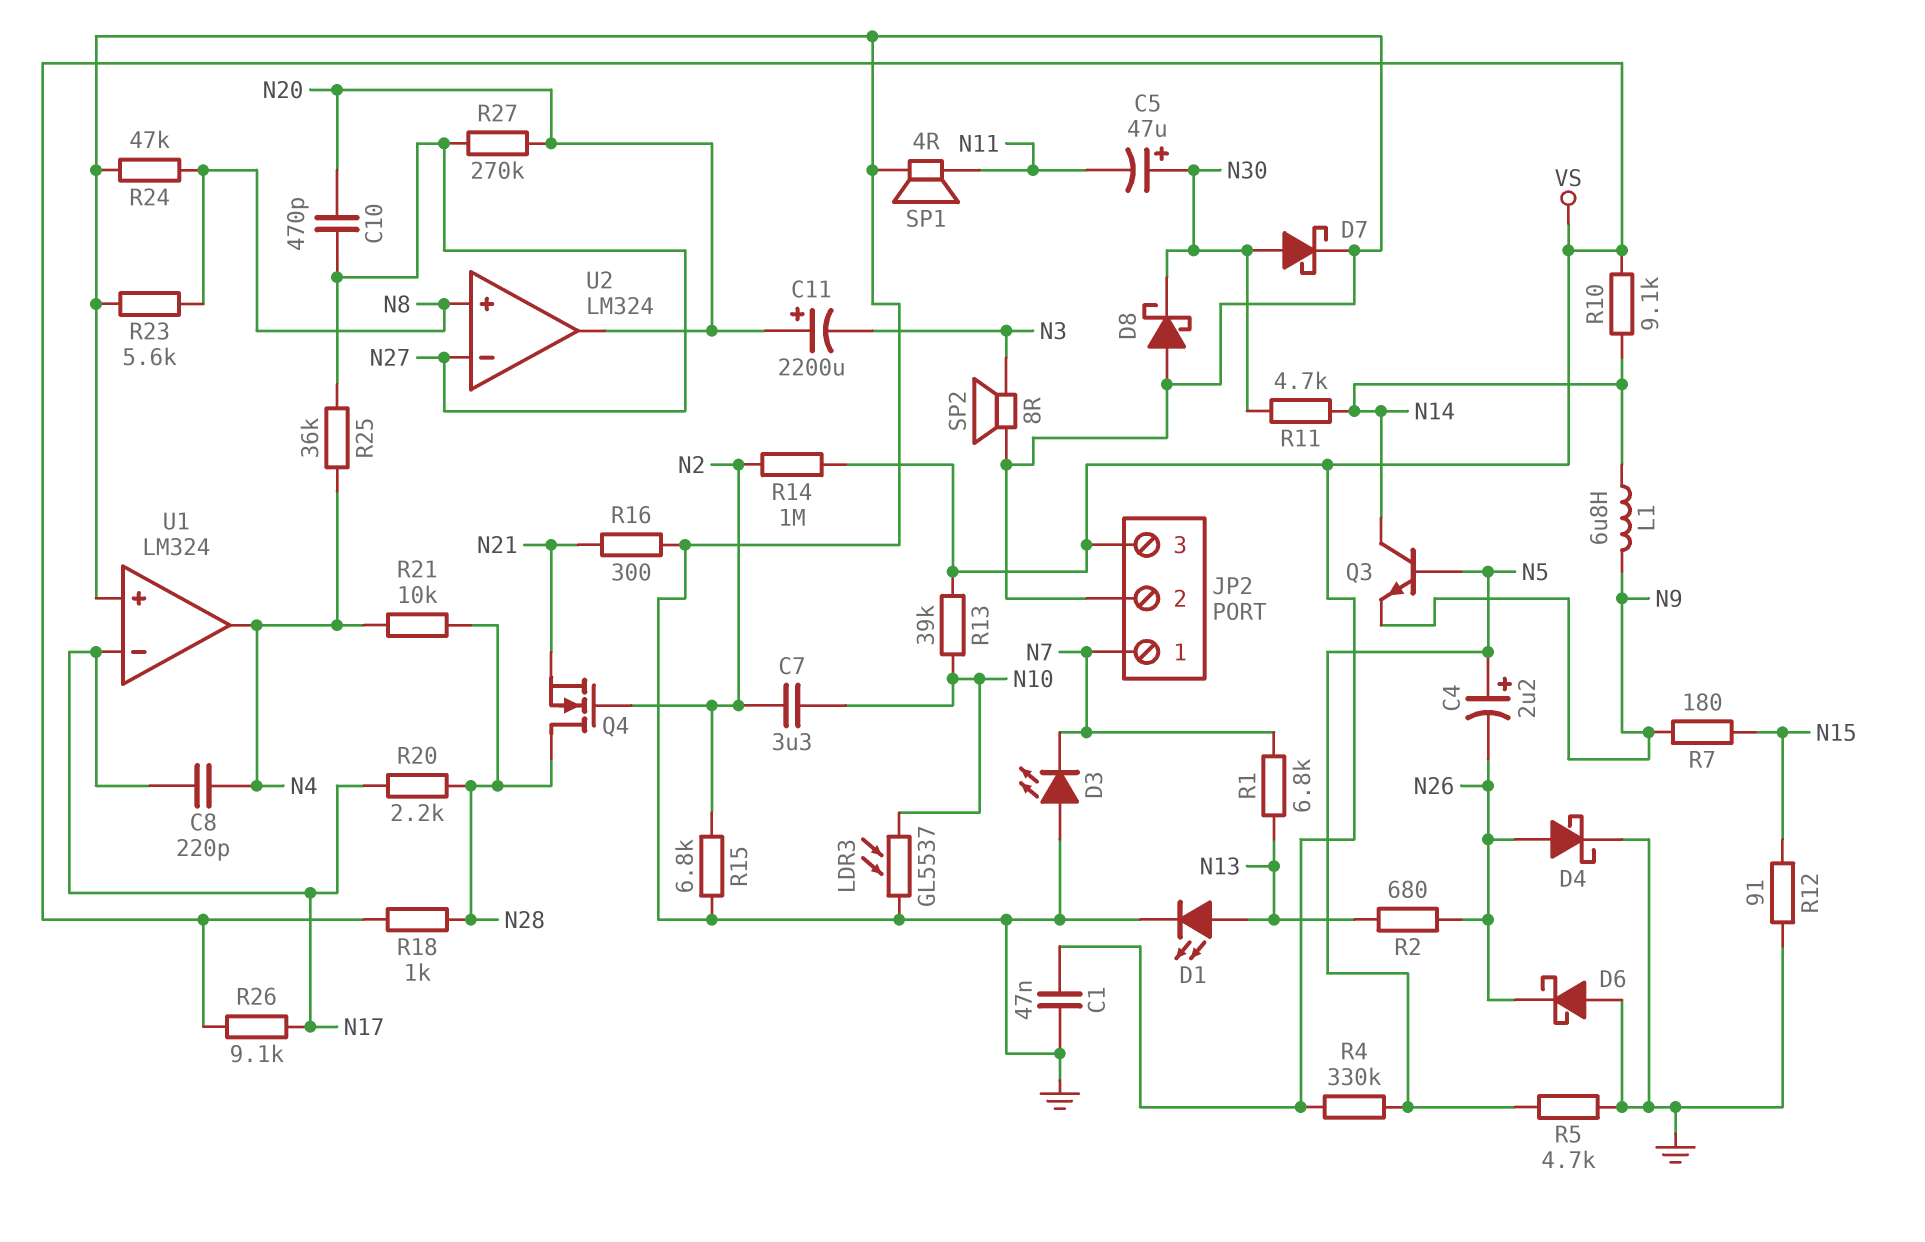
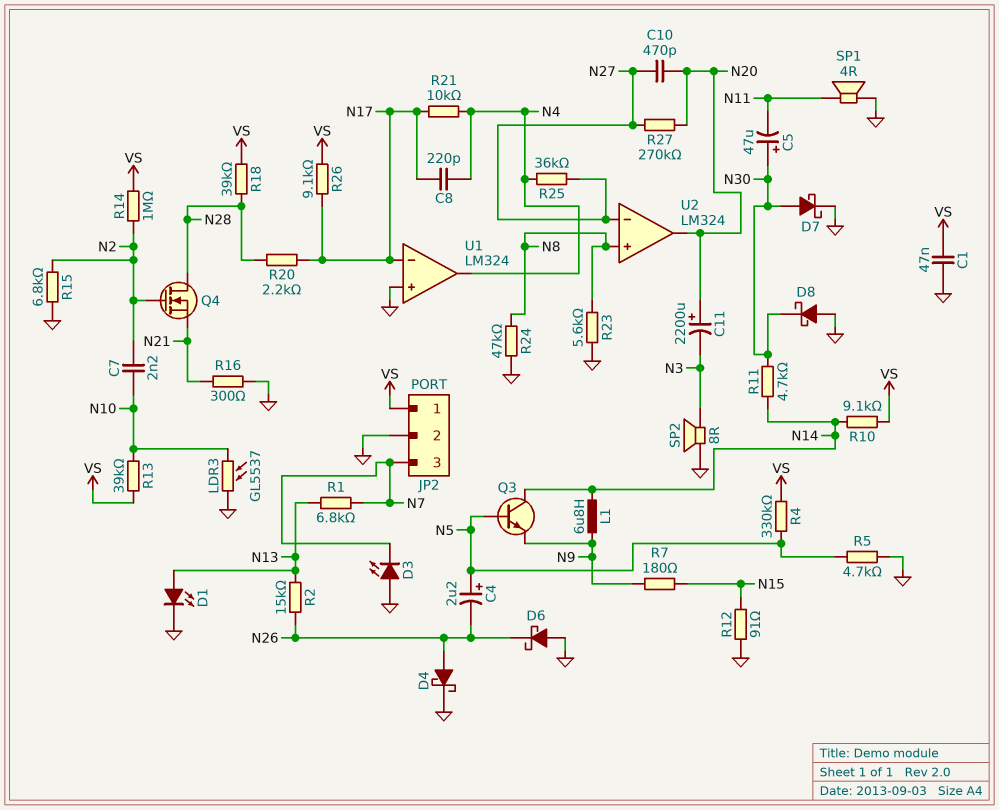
C7: 3.3uF (N2, N10) -> 2.2nF (N2, N10)
JP2 pin 1: N7 -> VS
JP2 pin 3: VS -> N7
R2: 680 (N13, N26) -> 15k (N13, N26)
R18: 1k (N28, VS) -> 39k (N28, VS)
R21: 10k (N4, N28) -> 10k (N4, N17)

